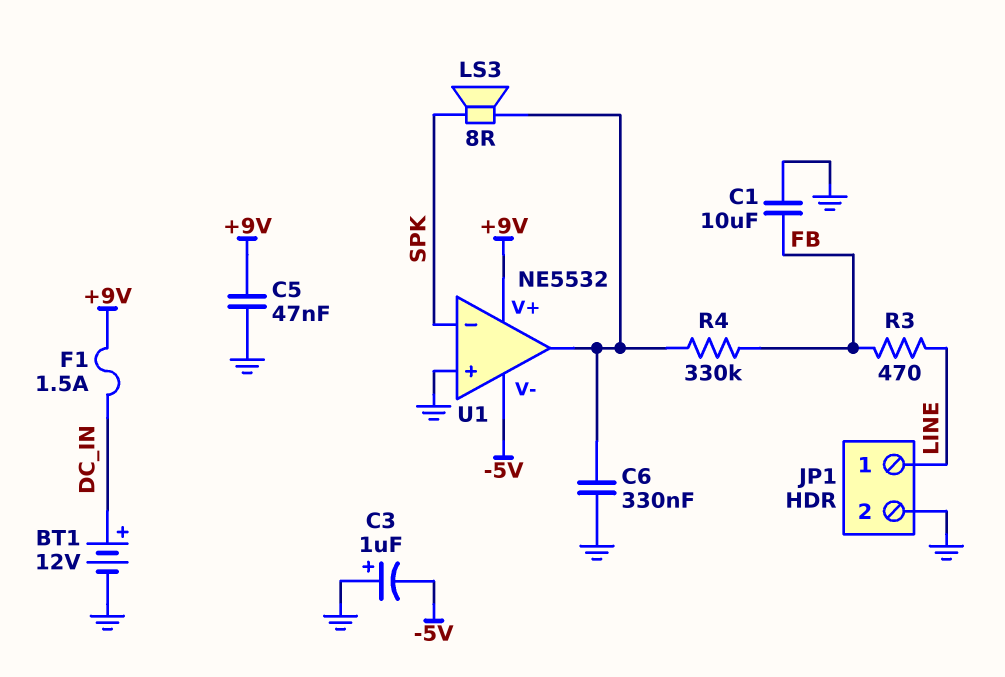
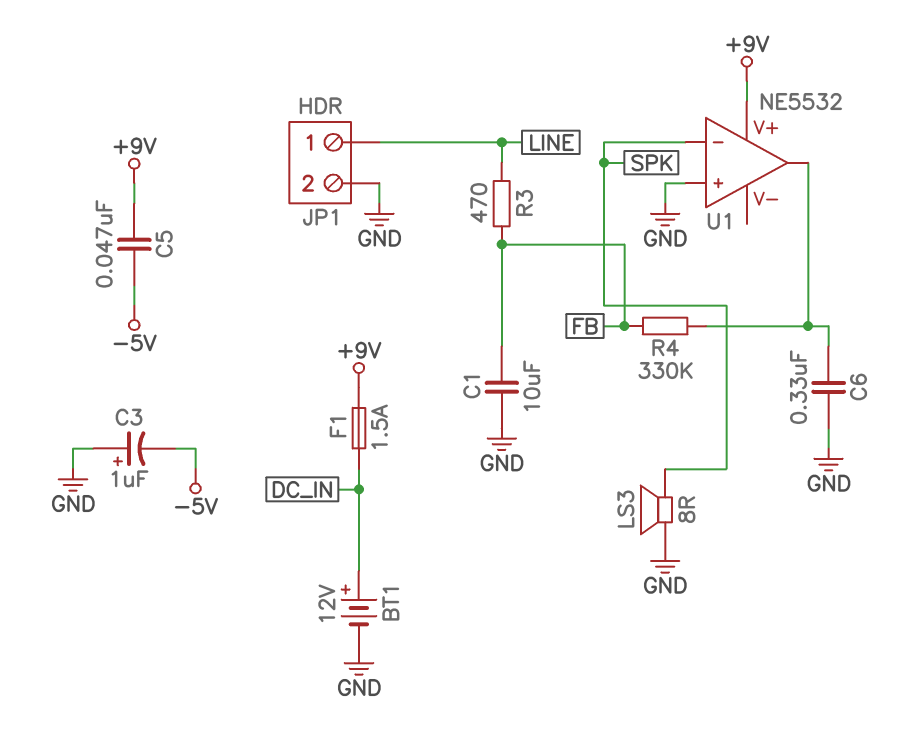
C5: 47nF (+9V, GND) -> 47nF (+9V, -5V)
LS3: speaker 8R (SPK, U1/out) -> speaker 8R (GND, SPK)
U1 pin V-: -5V -> none

